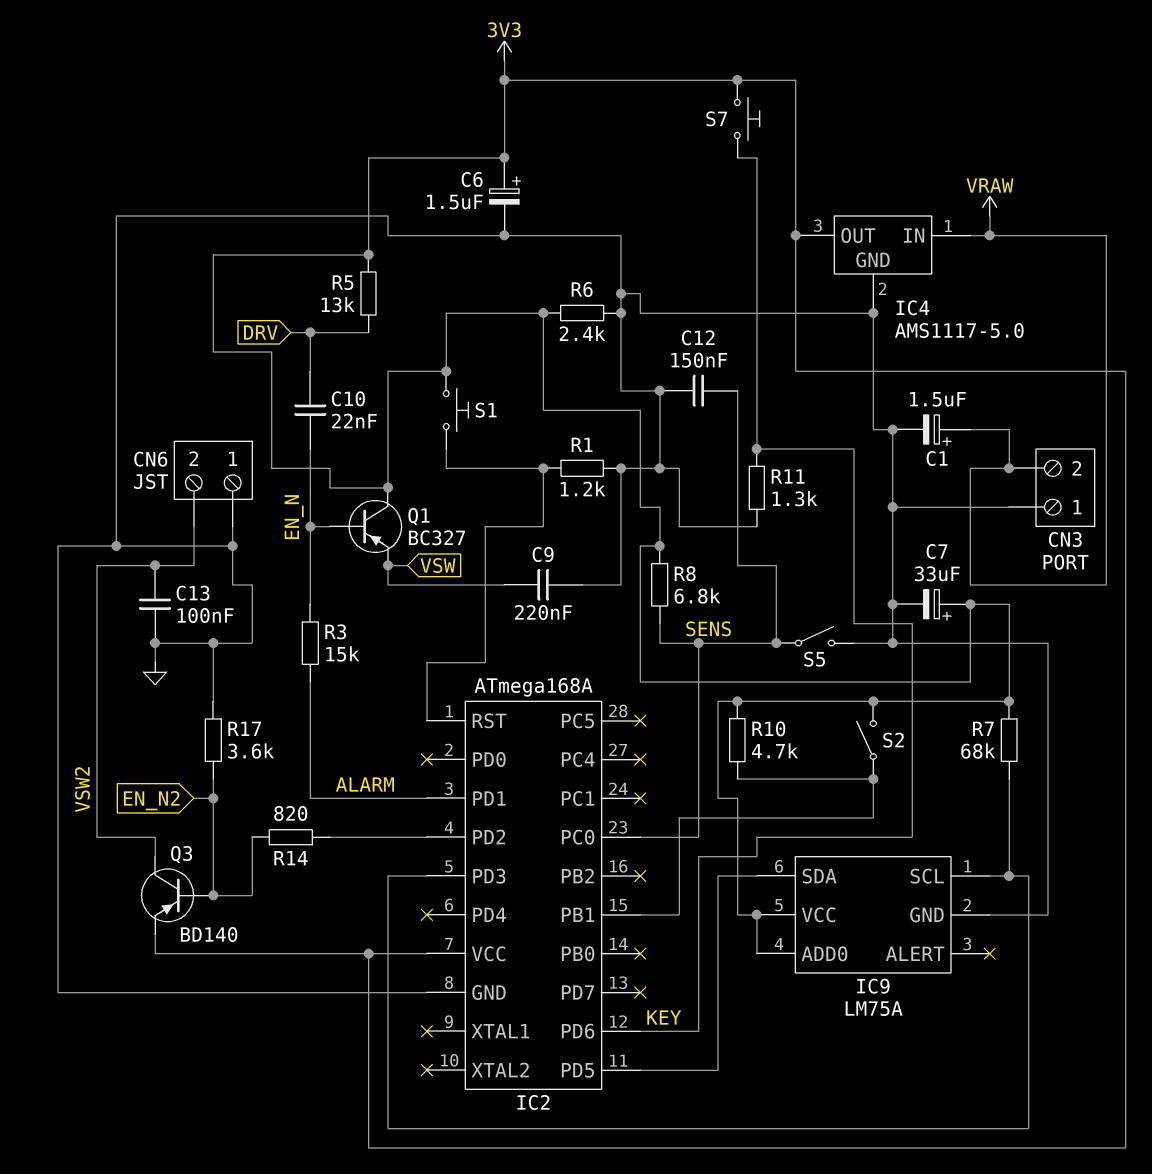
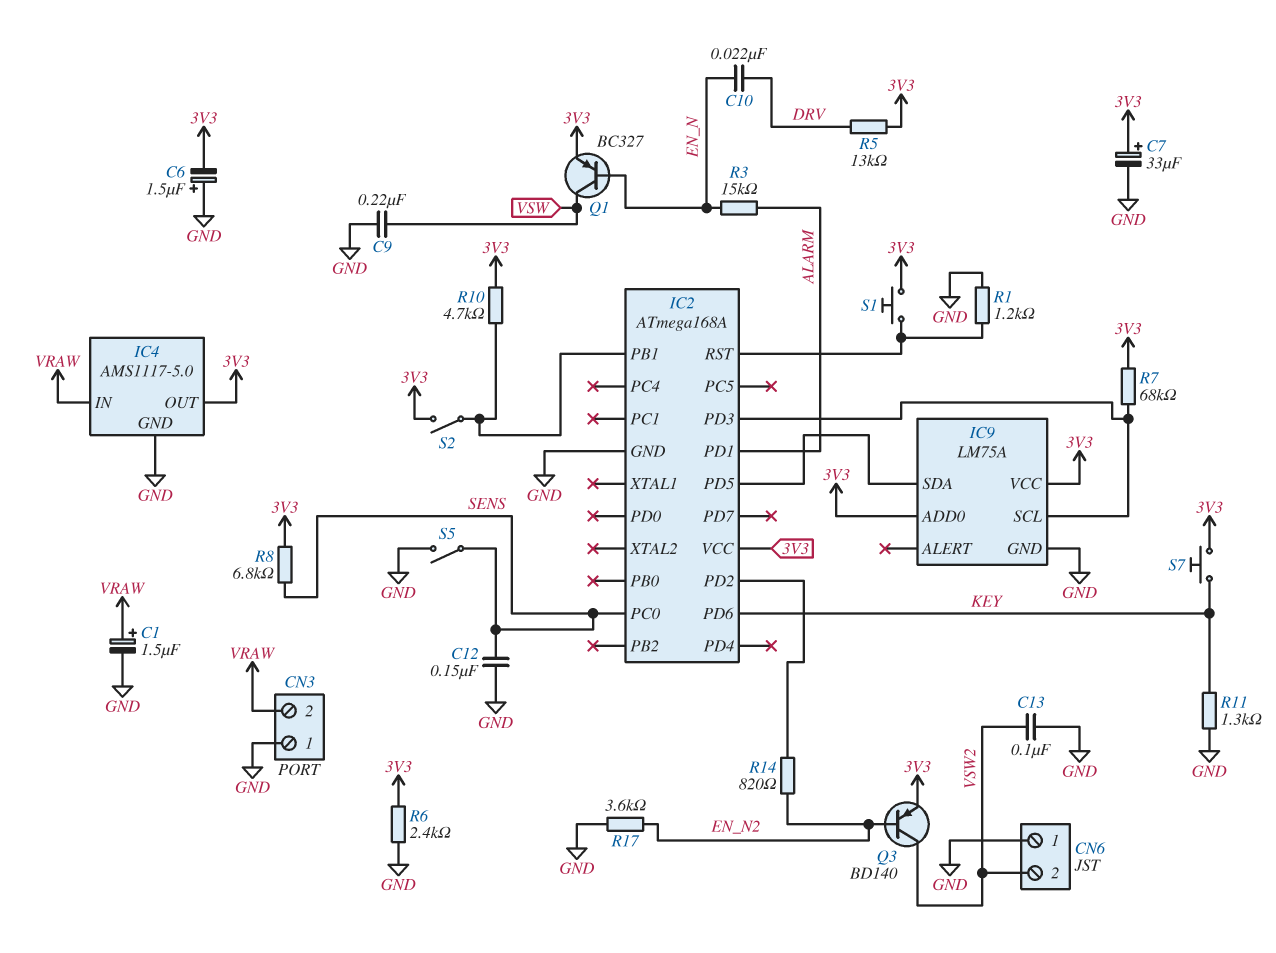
C6: 1.5uF (plus 3V3, minus GND) -> 1.5uF (plus GND, minus 3V3)
Q1: PNP BC327 (B EN_N, C 3V3, E VSW) -> PNP BC327 (B EN_N, C VSW, E 3V3)

